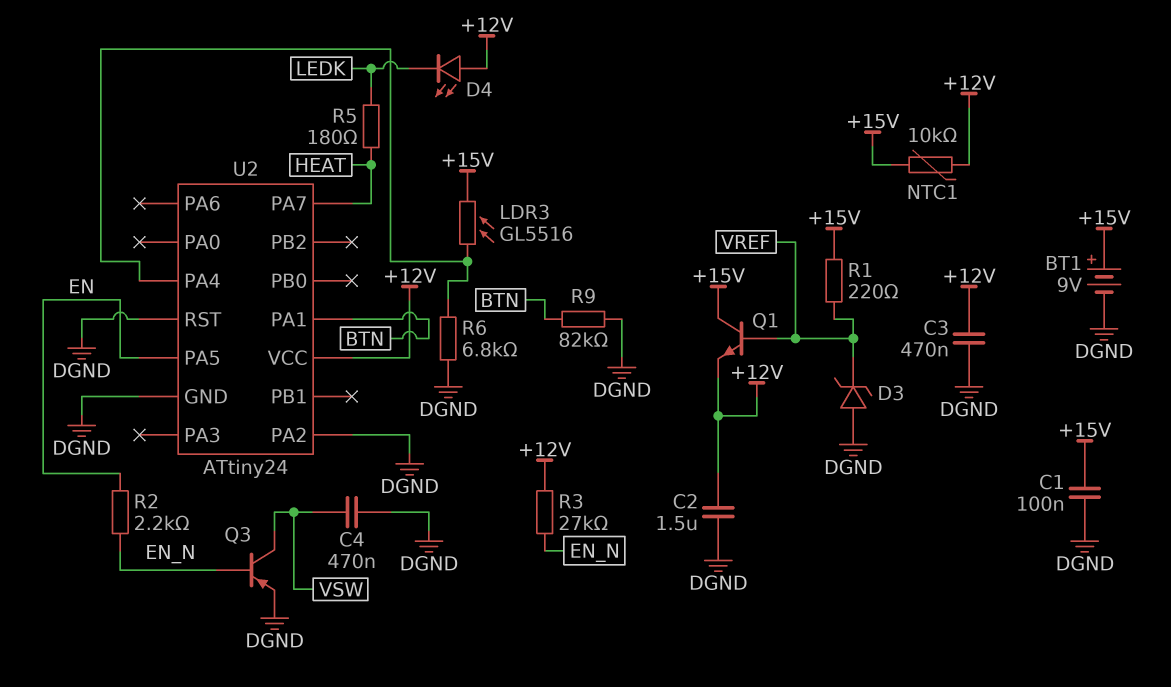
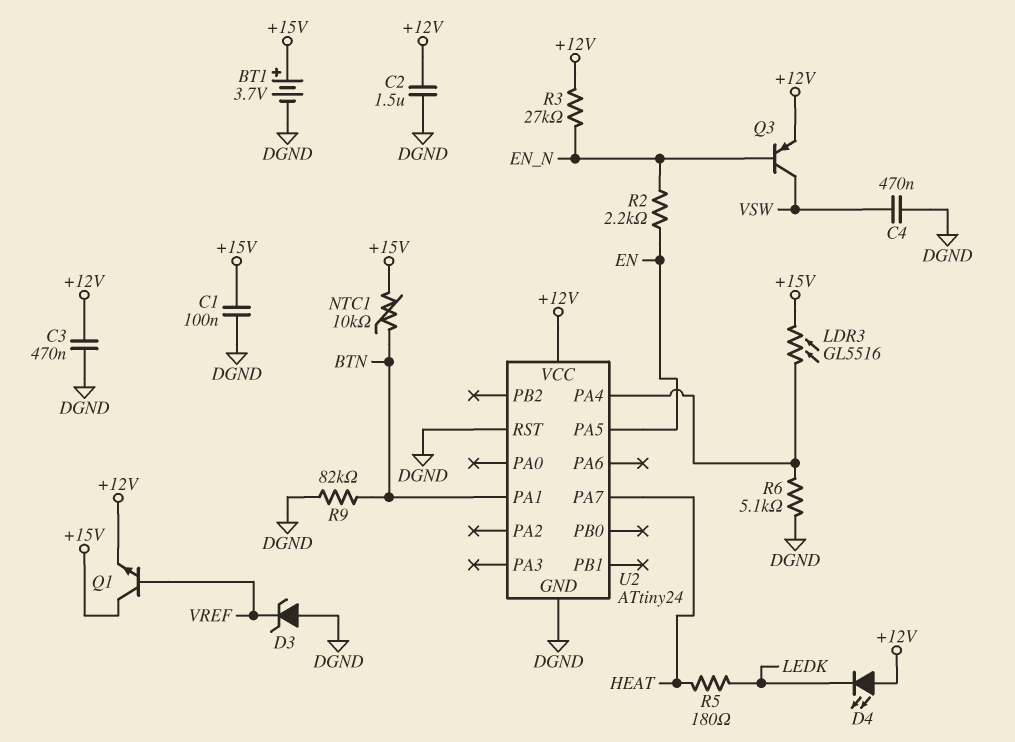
BT1: 9V (plus +15V, minus DGND) -> 3.7V (plus +15V, minus DGND)
NTC1: 10k (+12V, +15V) -> 10k (+15V, BTN)
Q3: PNP (B EN_N, C VSW, E DGND) -> PNP (B EN_N, C VSW, E +12V)
R1: 220 (+15V, VREF) -> none
R6: 6.8k (DGND, U2/PA4) -> 5.1k (DGND, U2/PA4)
U2 pin PA2: DGND -> none

